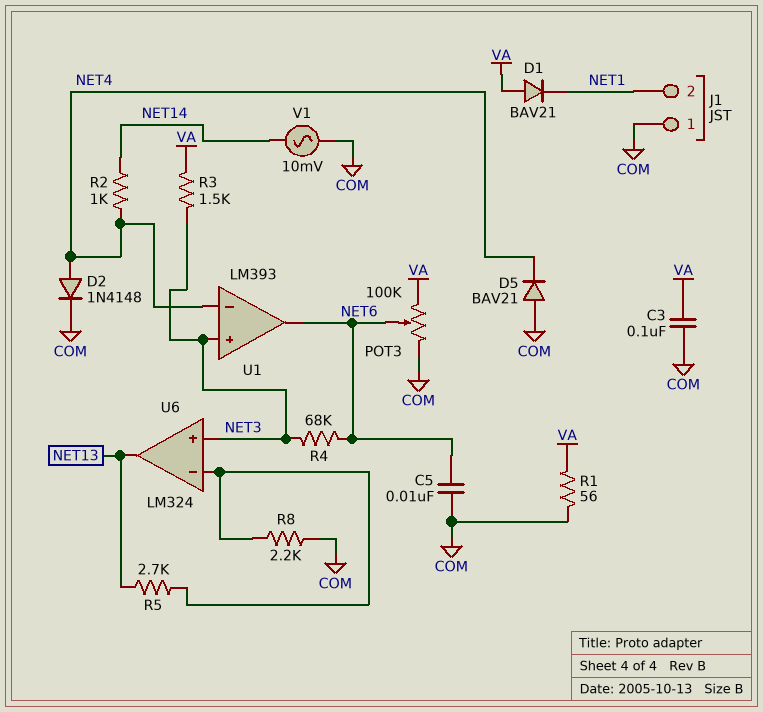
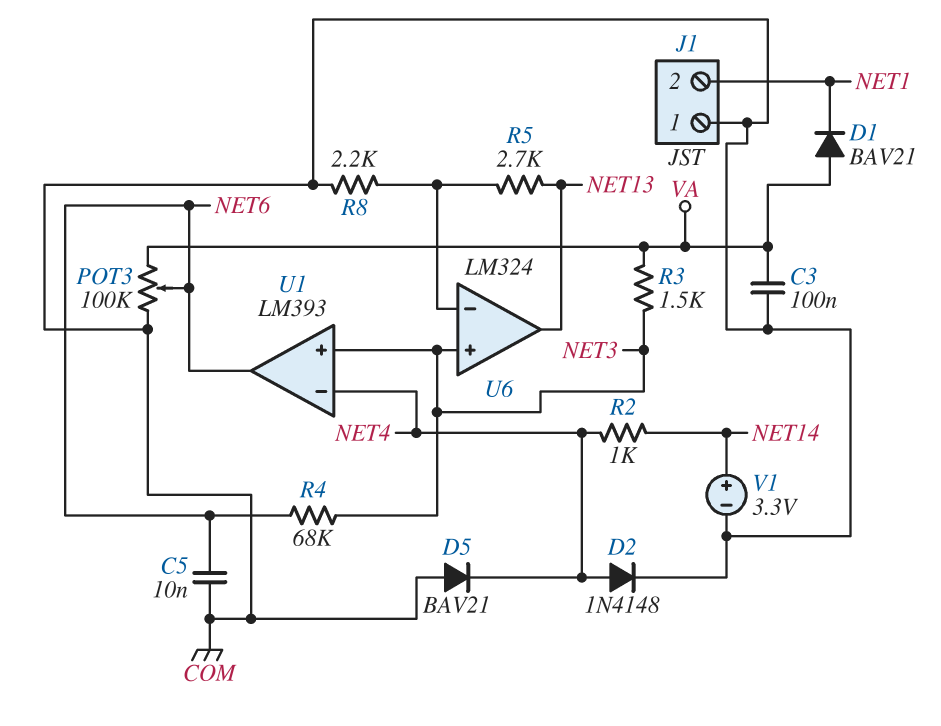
R1: 56 (COM, VA) -> none
V1: AC 10mV (COM, NET14) -> 3.3V (plus NET14, minus COM)

